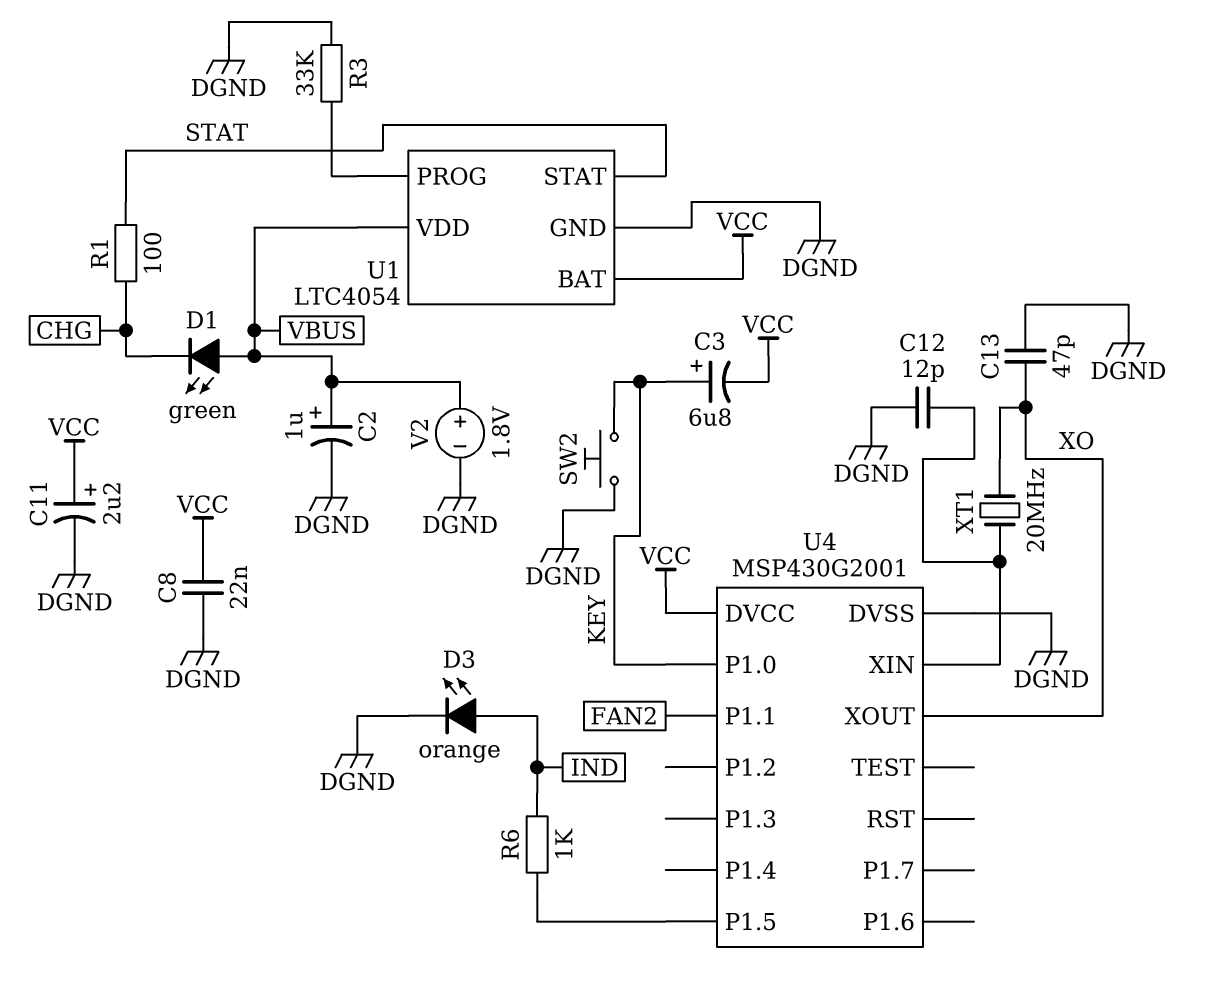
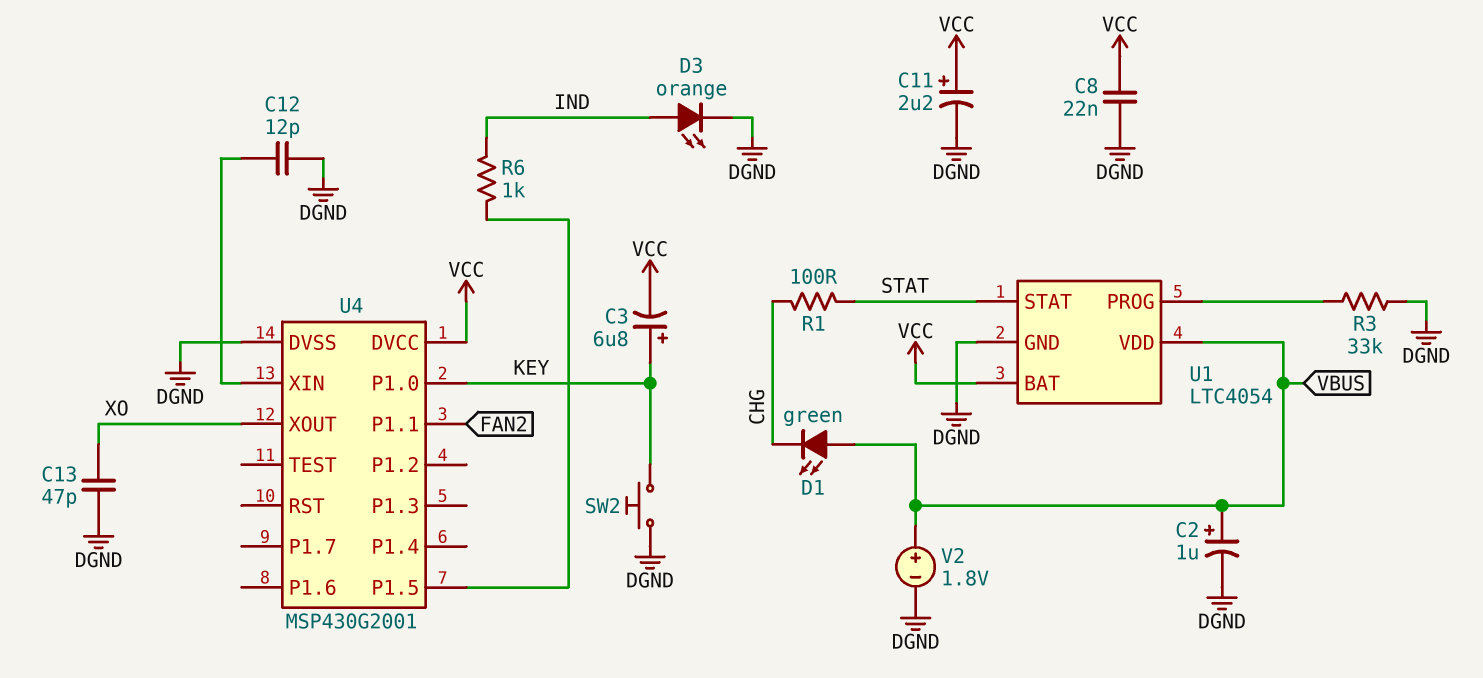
XT1: 20MHz (U4/XIN, XO) -> none

